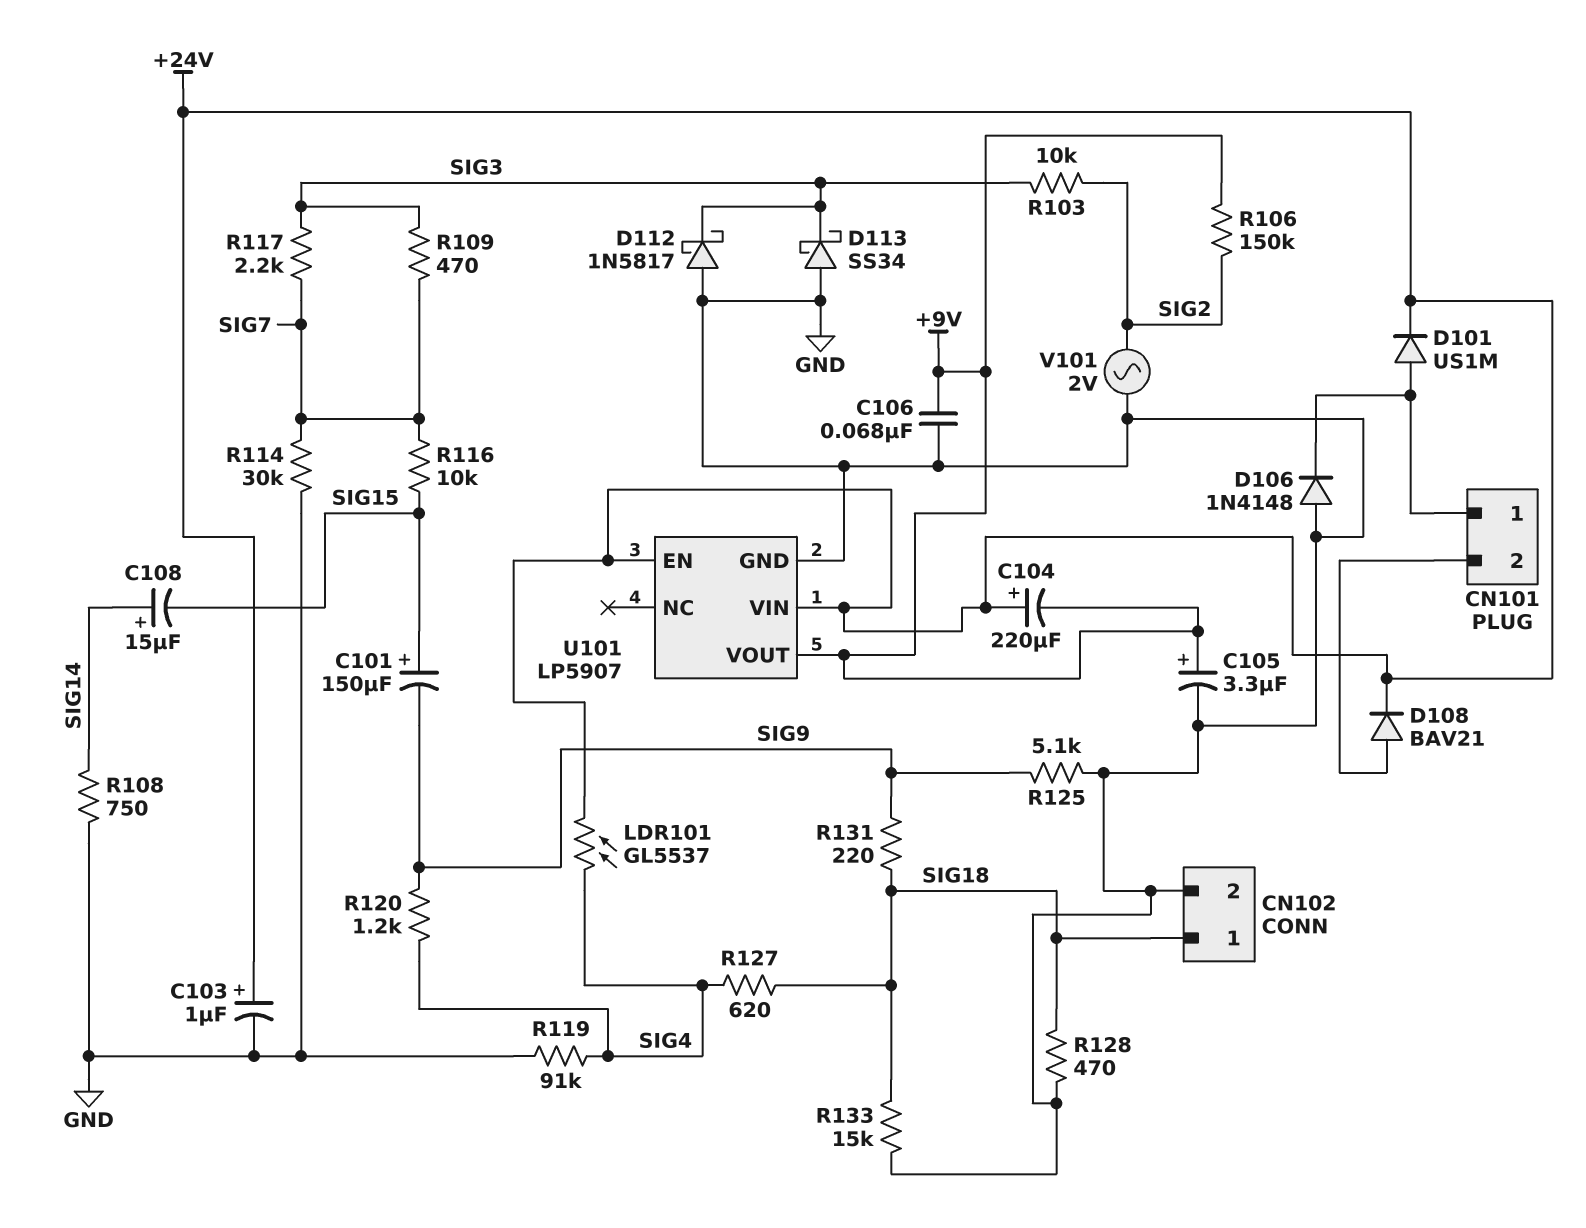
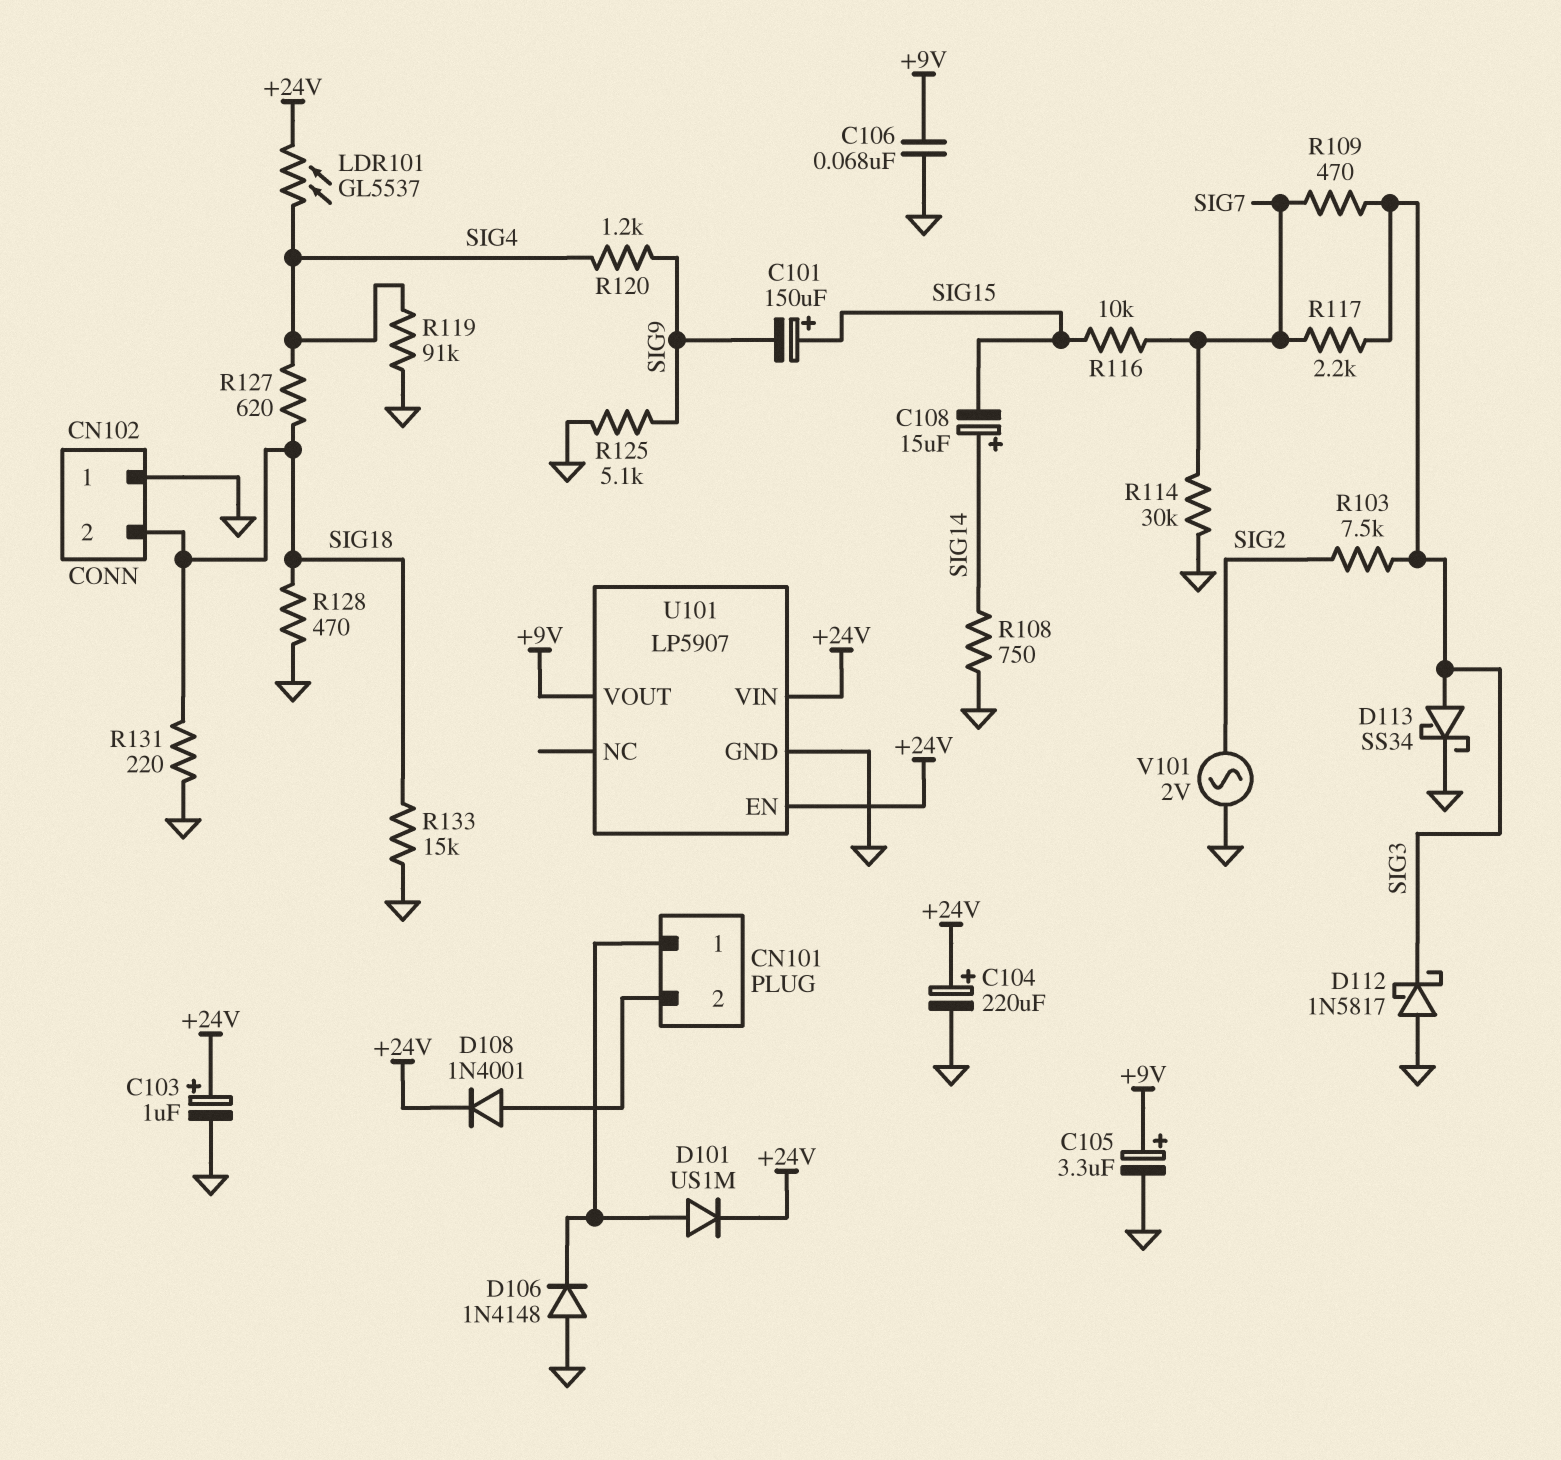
C104: 220uF (plus +24V, minus +9V) -> 220uF (plus +24V, minus GND)
CN102 pin 1: SIG18 -> GND
CN102 pin 2: GND -> SIG18
D108: diode BAV21 (A CN101/2, K +24V) -> diode 1N4001 (A CN101/2, K +24V)
D113: schottky SS34 (A GND, K SIG3) -> schottky SS34 (A SIG3, K GND)
R103: 10k (SIG2, SIG3) -> 7.5k (SIG2, SIG3)
R106: 150k (+9V, SIG2) -> none
R131: 220 (SIG9, SIG18) -> 220 (GND, SIG18)

